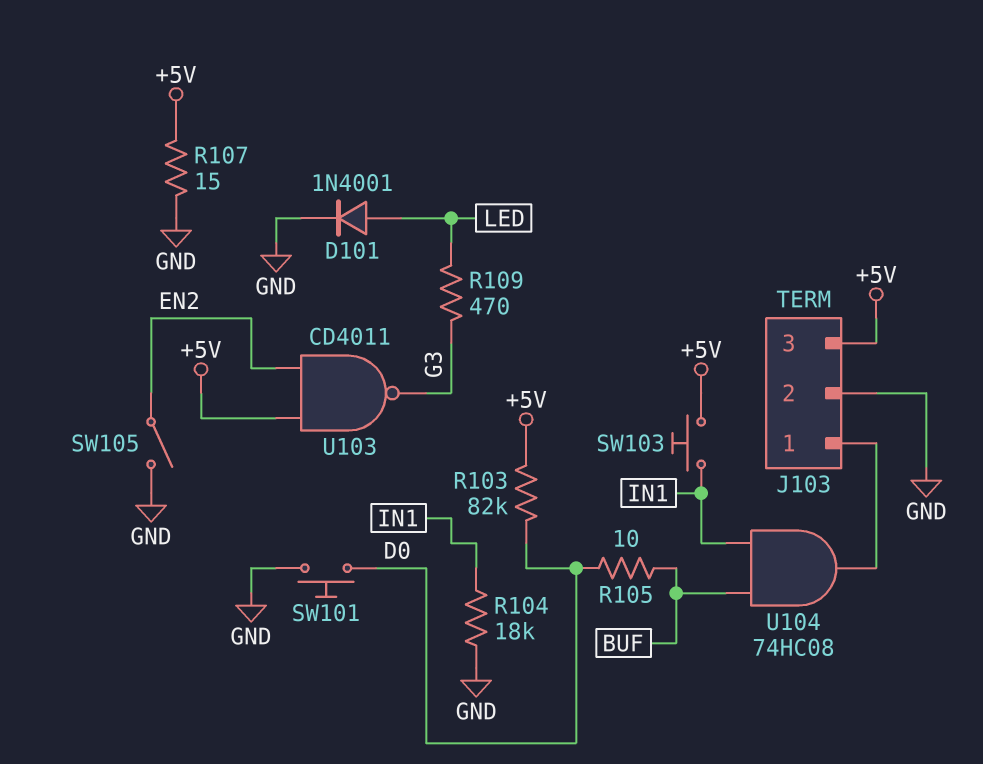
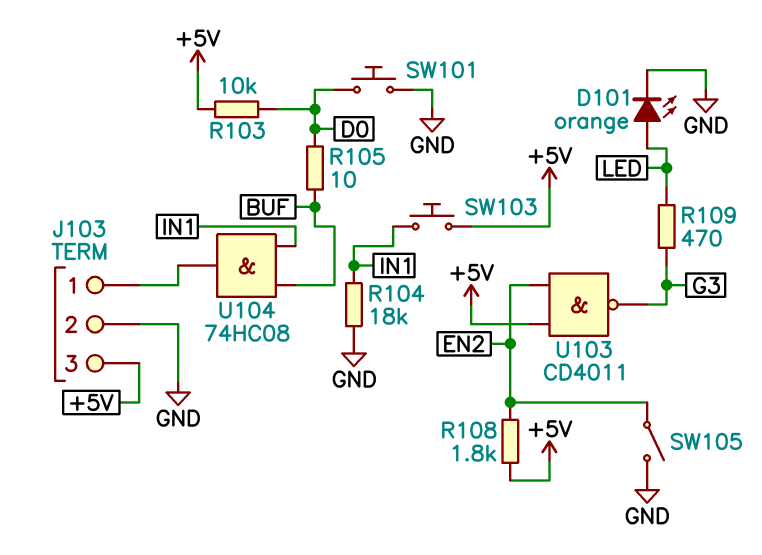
D101: diode 1N4001 (A LED, K GND) -> LED orange (A LED, K GND)
R103: 82k (+5V, D0) -> 10k (+5V, D0)
R107: 15 (+5V, GND) -> none
R108: none -> 1.8k (+5V, EN2)

